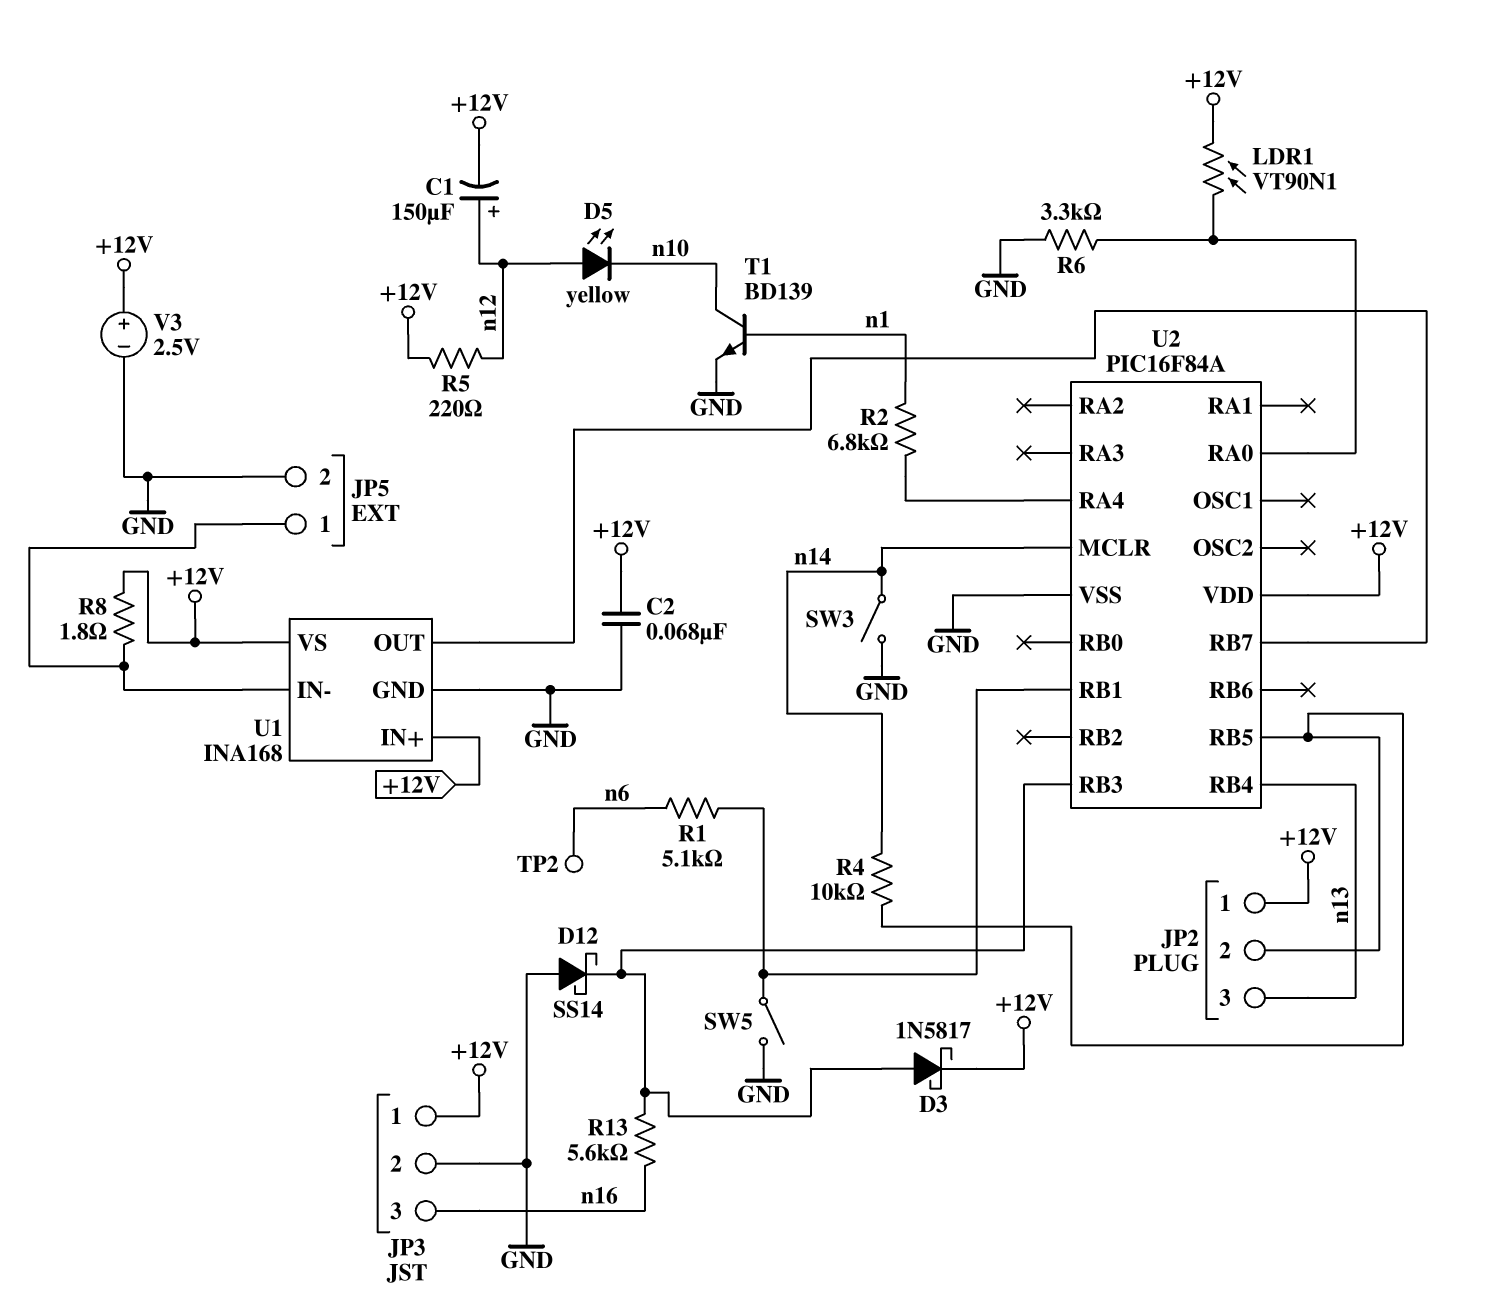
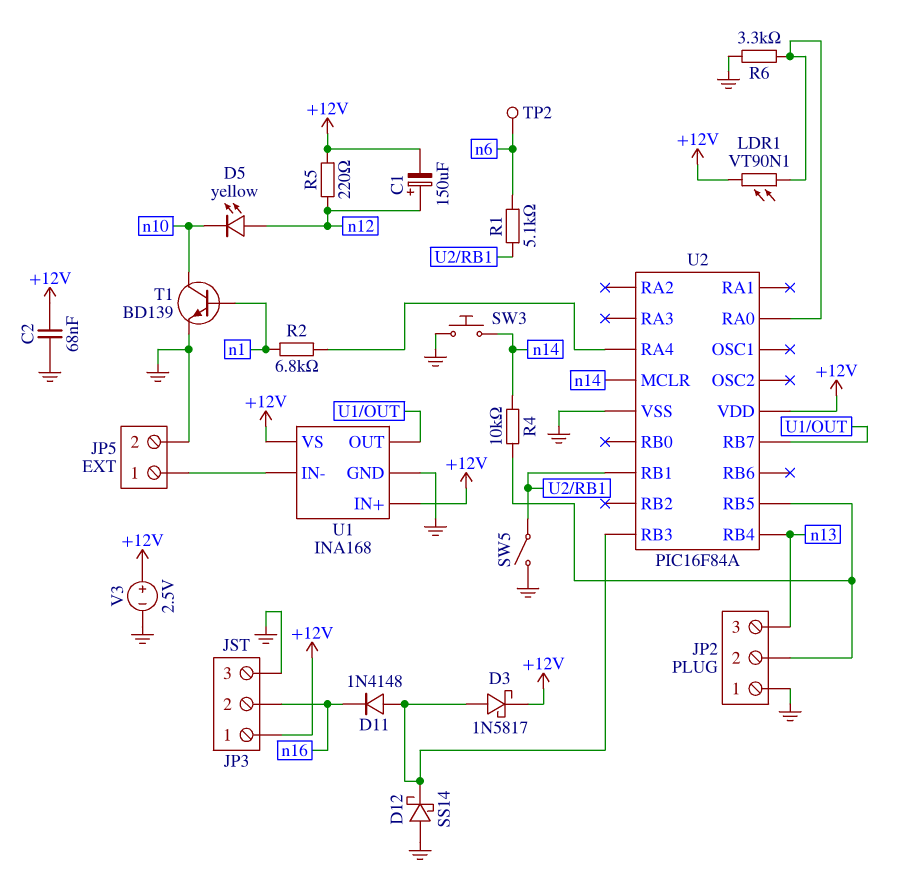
D11: none -> diode 1N4148 (A U2/RB3, K n16)
JP2 pin 1: +12V -> GND
JP3 pin 2: GND -> n16
JP3 pin 3: n16 -> GND
R8: 1.8 (+12V, JP5/1) -> none
R13: 5.6k (U2/RB3, n16) -> none
SW3: switch (GND, n14) -> button (GND, n14)

